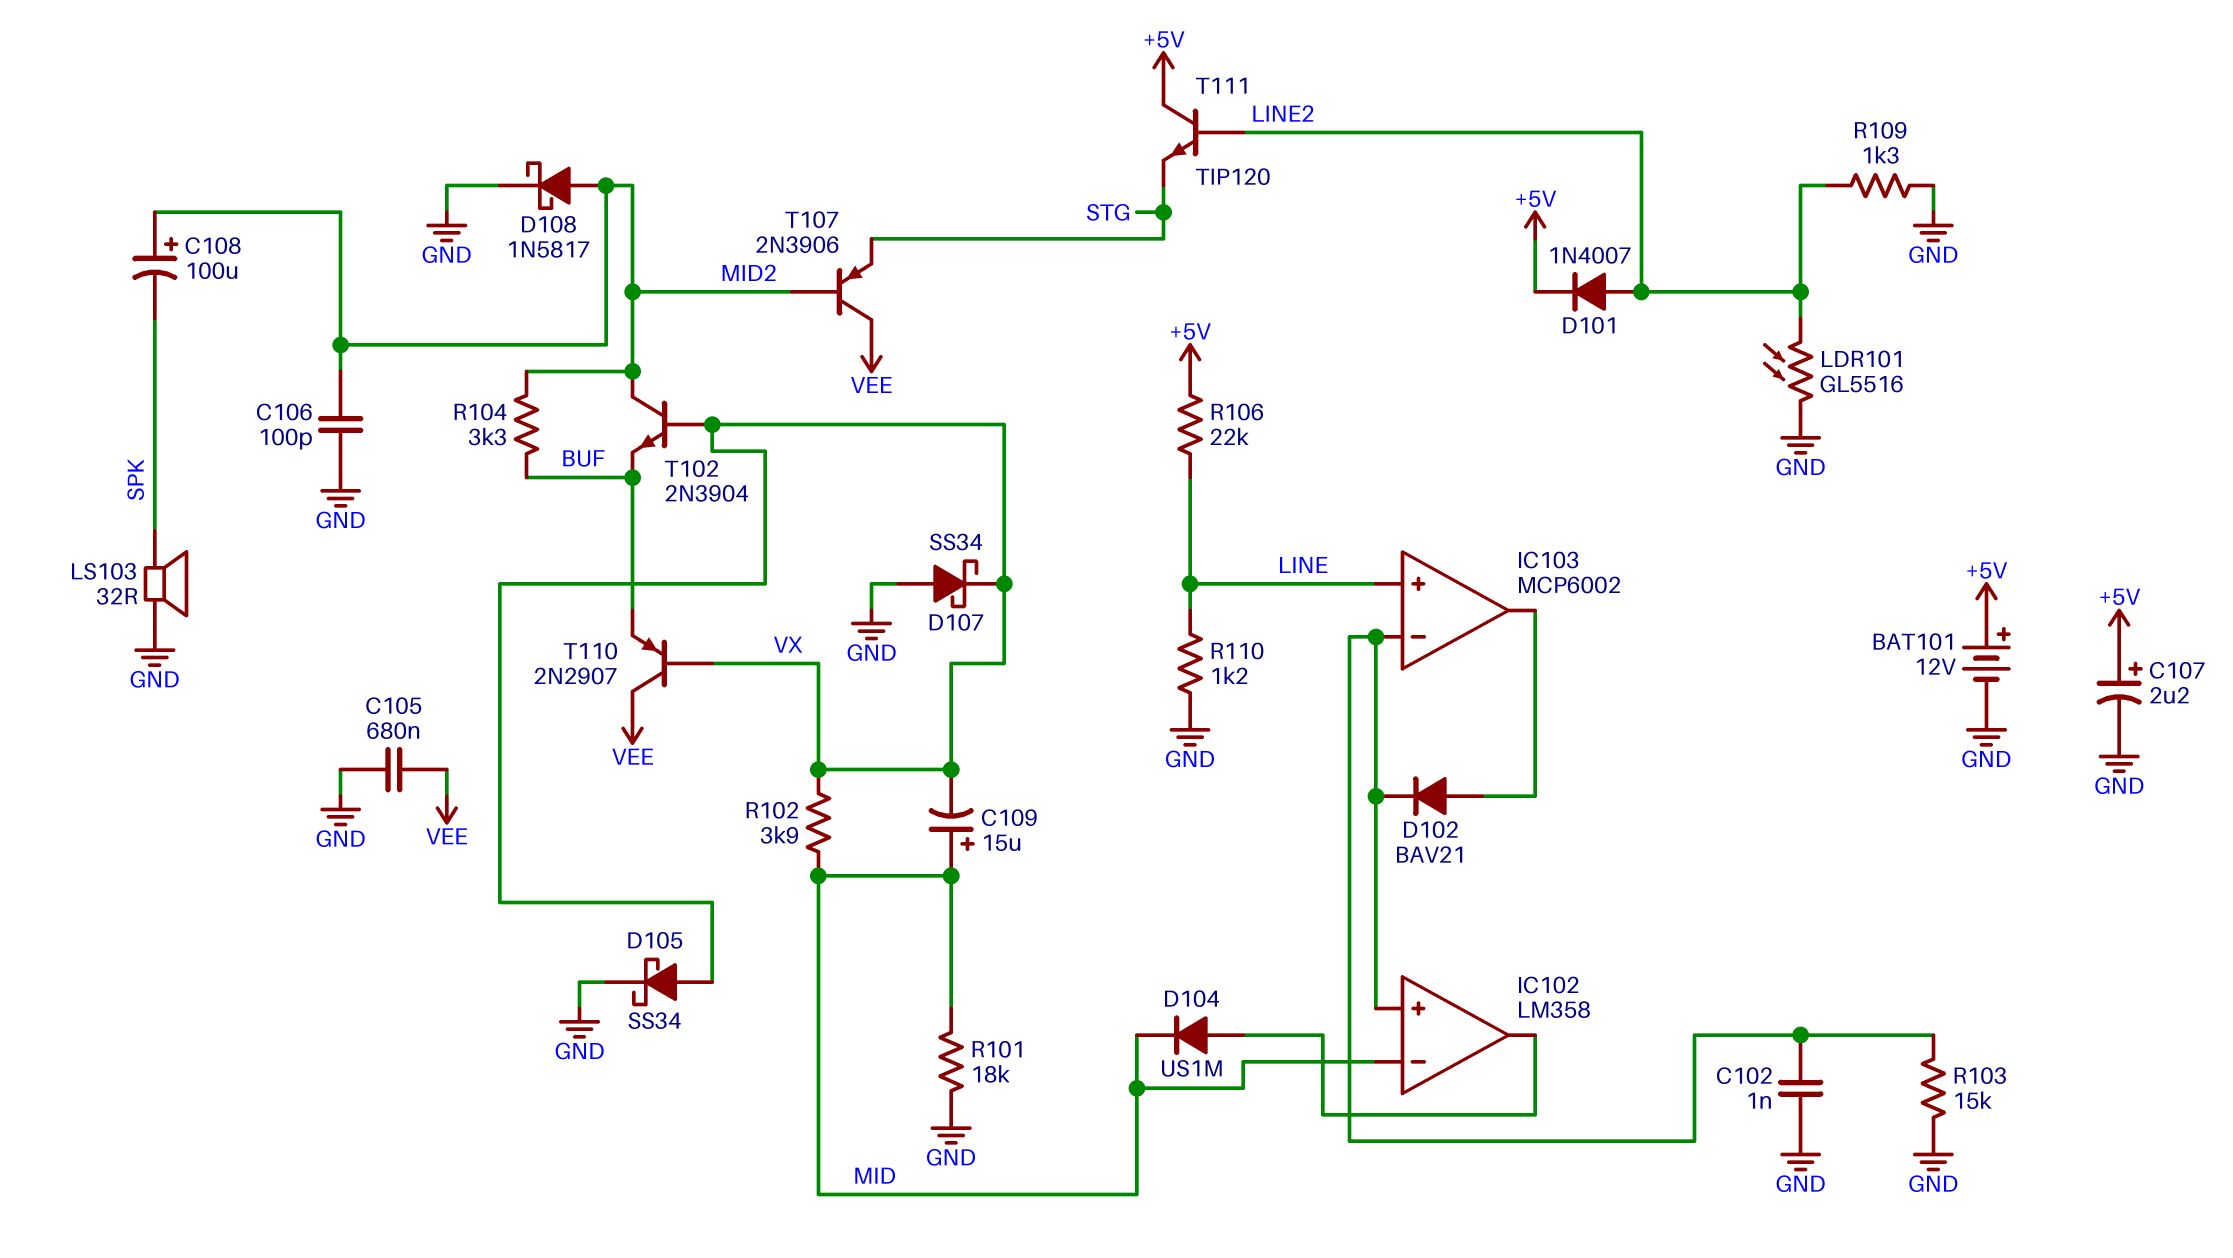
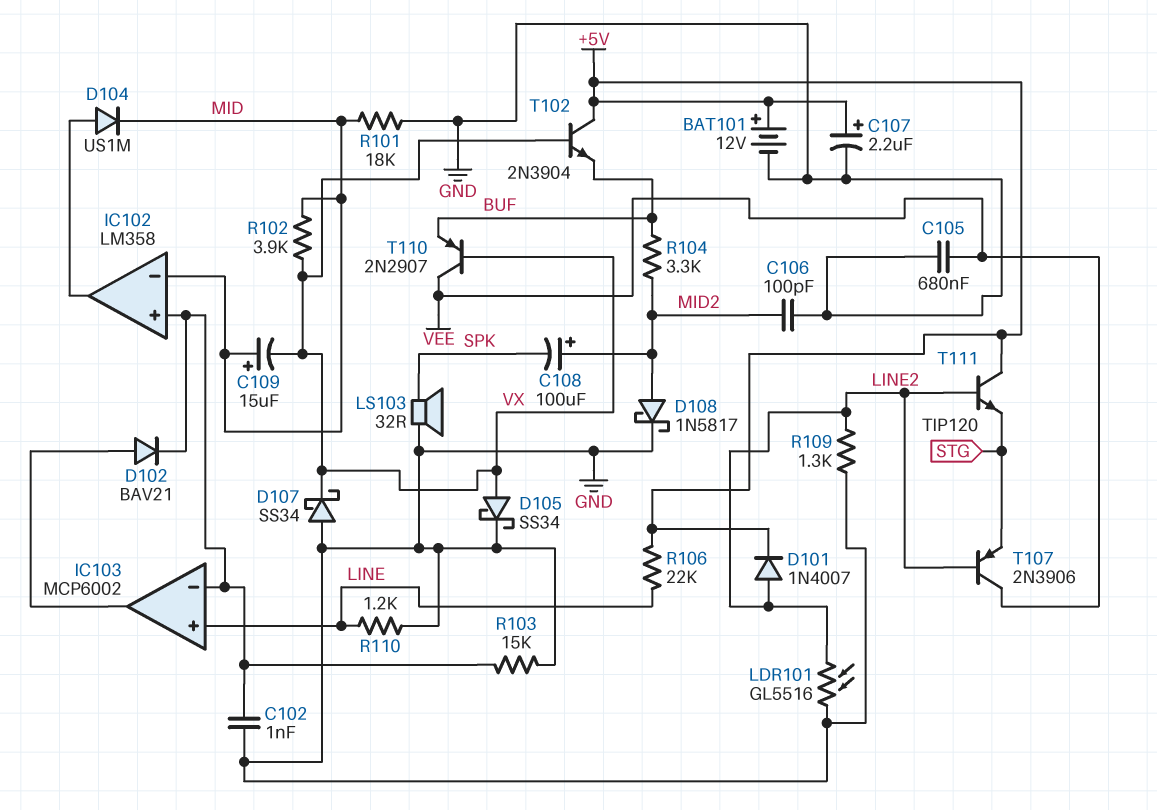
T102: NPN 2N3904 (B VX, C MID2, E BUF) -> NPN 2N3904 (B VX, C +5V, E BUF)
T107: PNP 2N3906 (B MID2, C VEE, E STG) -> PNP 2N3906 (B LINE2, C VEE, E STG)

